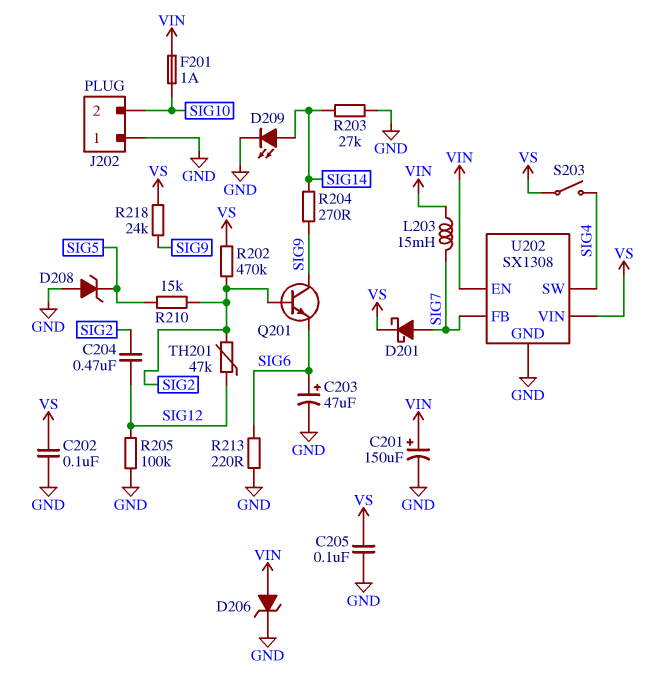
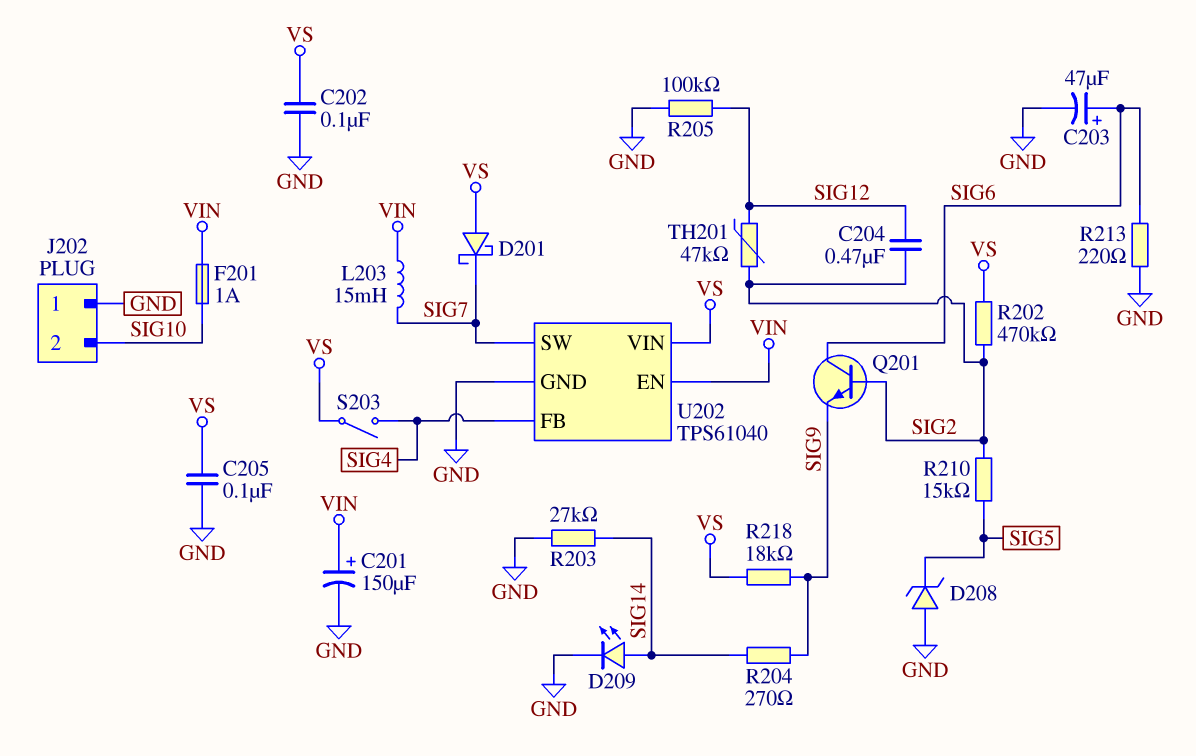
D201: schottky (A SIG7, K VS) -> schottky (A VS, K SIG7)
D206: zener (A VIN, K GND) -> none
Q201: NPN (B SIG2, C SIG9, E SIG6) -> NPN (B SIG2, C SIG6, E SIG9)
R218: 24k (SIG9, VS) -> 18k (SIG9, VS)
U202: SX1308 -> TPS61040
U202 pin FB: SIG7 -> SIG4
U202 pin SW: SIG4 -> SIG7

